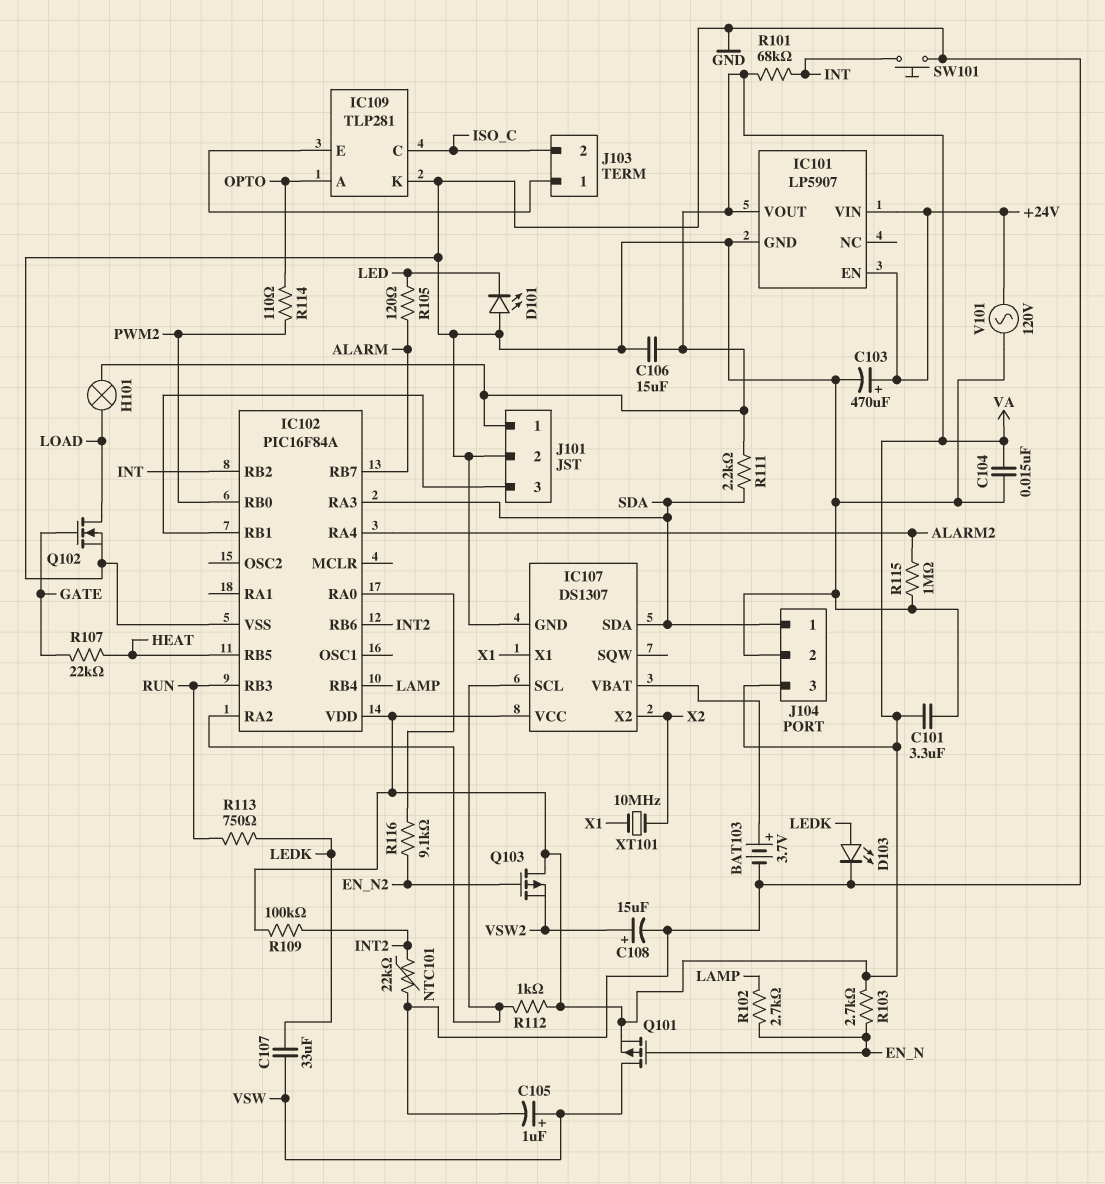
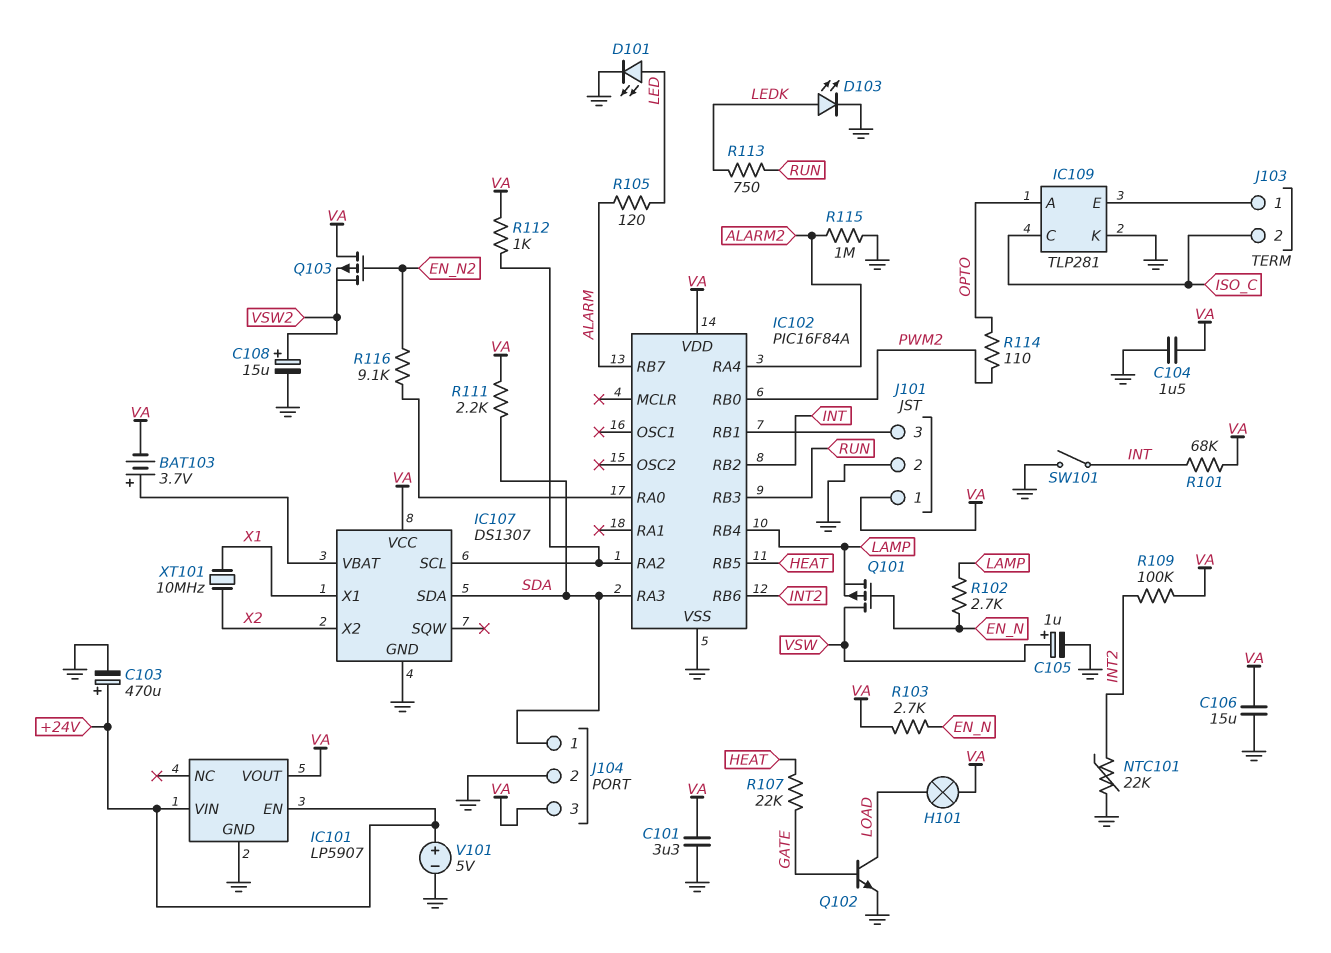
BAT103: 3.7V (plus IC107/VBAT, minus GND) -> 3.7V (plus IC107/VBAT, minus VA)
C104: 15nF (GND, VA) -> 1.5uF (GND, VA)
C107: 33uF (LEDK, VSW) -> none
D101: LED (A GND, K LED) -> LED (A LED, K GND)
Q101: PMOS (G EN_N, D VSW, S VA) -> PMOS (G EN_N, D VSW, S LAMP)
Q102: NMOS (G GATE, D LOAD, S GND) -> NPN (B GATE, C LOAD, E GND)
SW101: button (GND, INT) -> switch (GND, INT)
V101: AC 120V (+24V, GND) -> 5V (plus +24V, minus GND)

